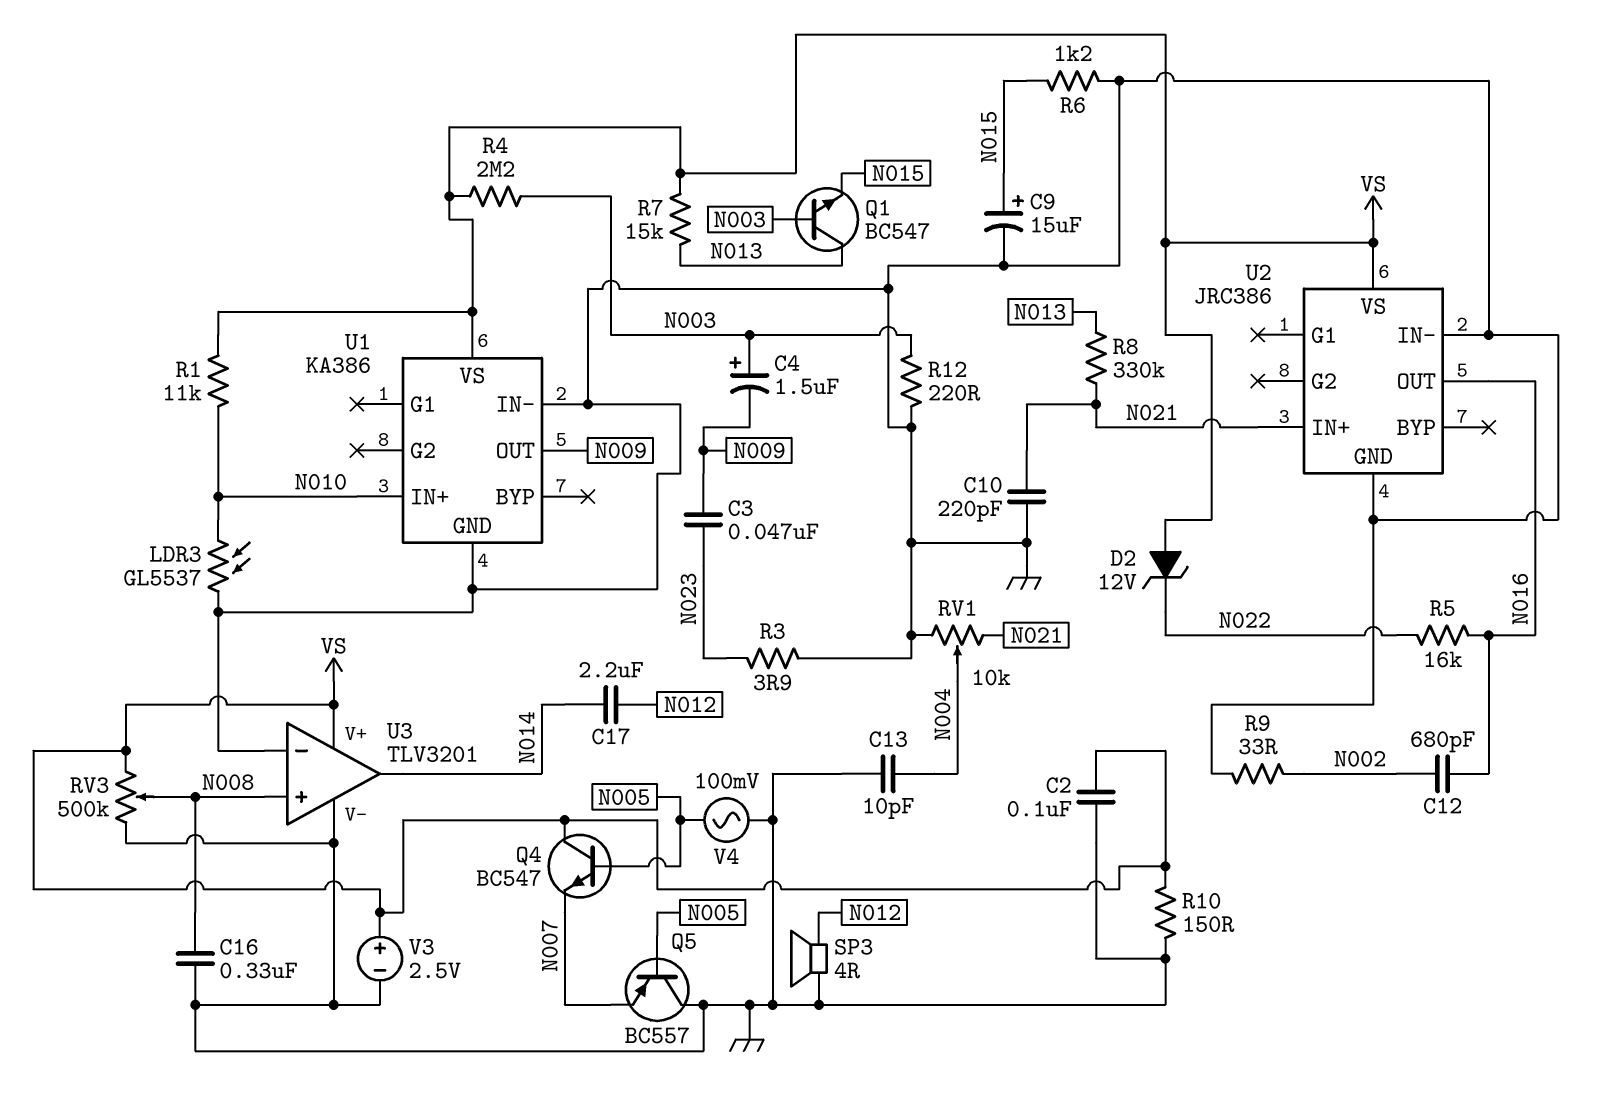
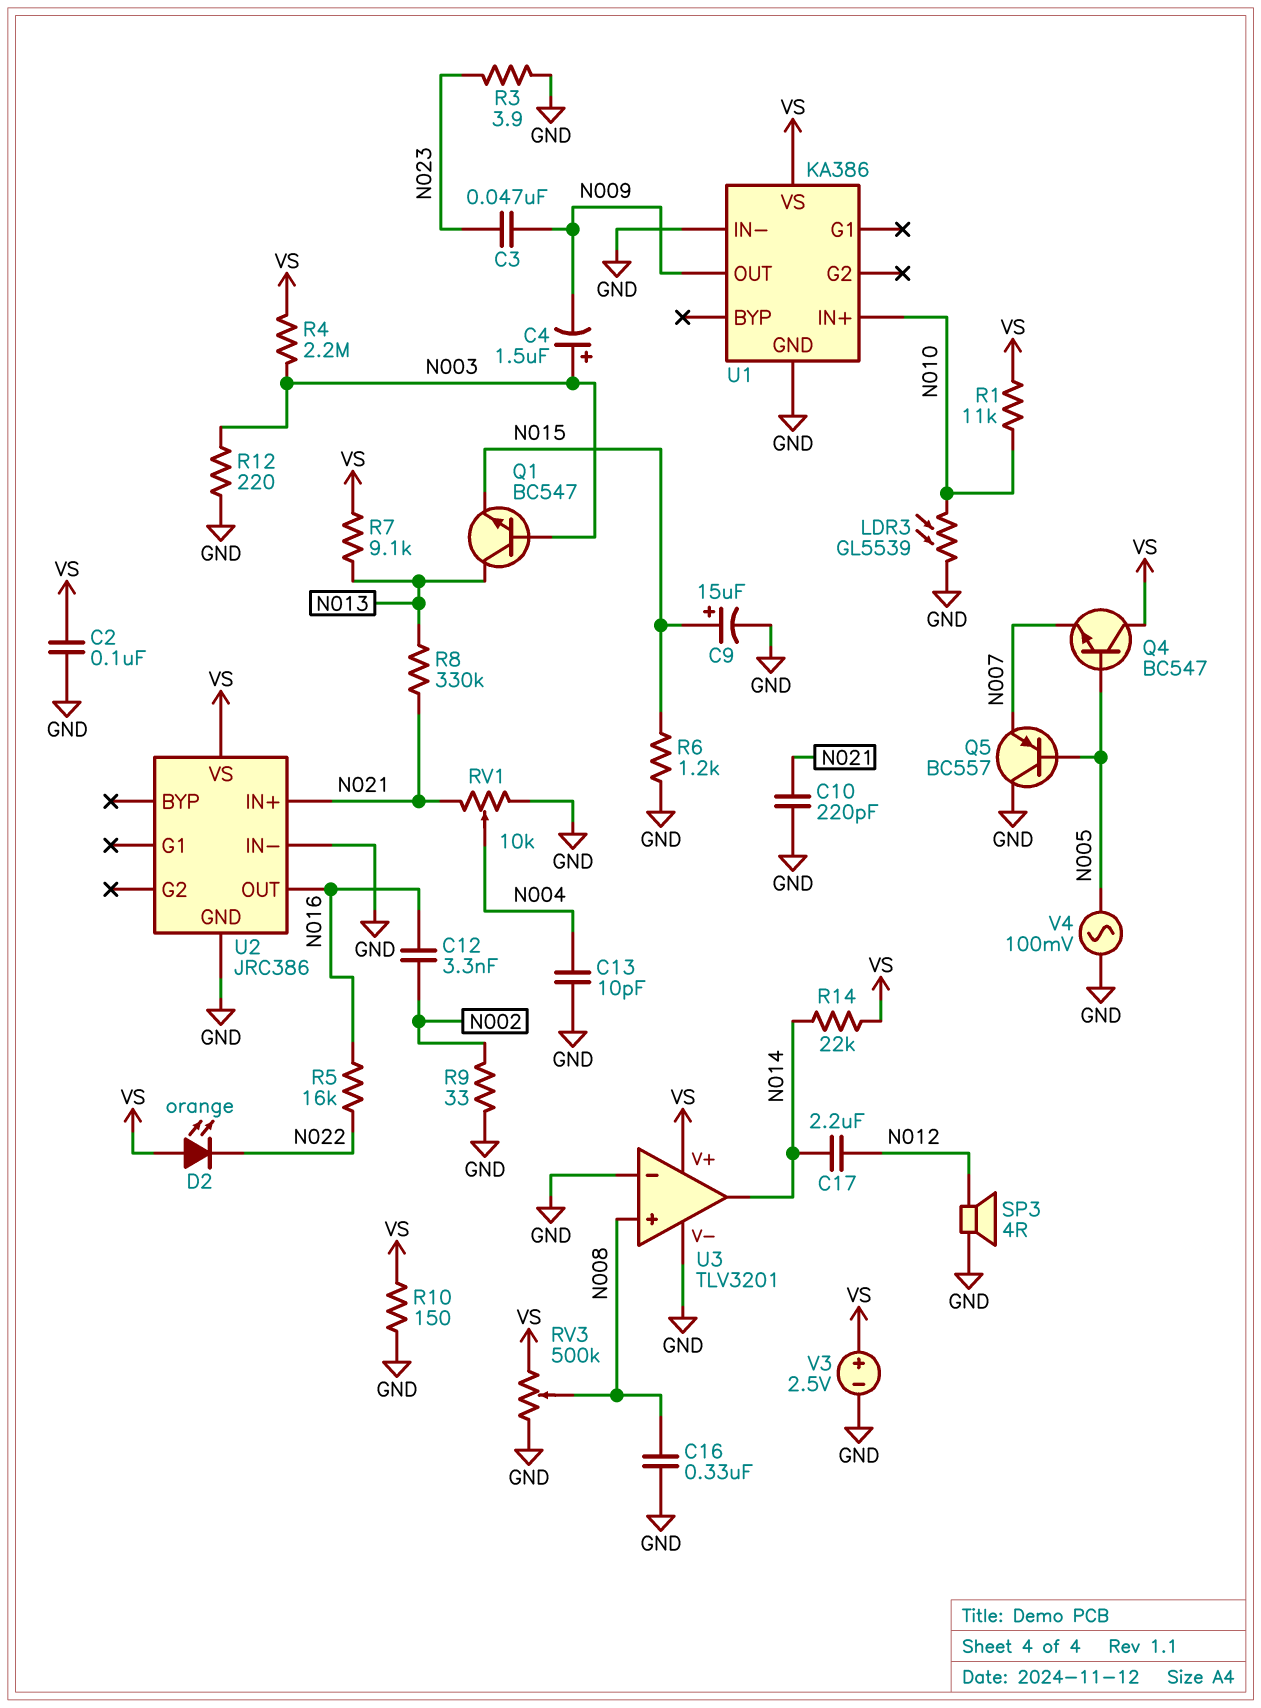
C12: 680pF (N002, N016) -> 3.3nF (N002, N016)
D2: zener 12V (A VS, K N022) -> LED orange (A VS, K N022)
LDR3: GL5537 (GND, N010) -> GL5539 (GND, N010)
R7: 15k (N013, VS) -> 9.1k (N013, VS)
R14: none -> 22k (N014, VS)

